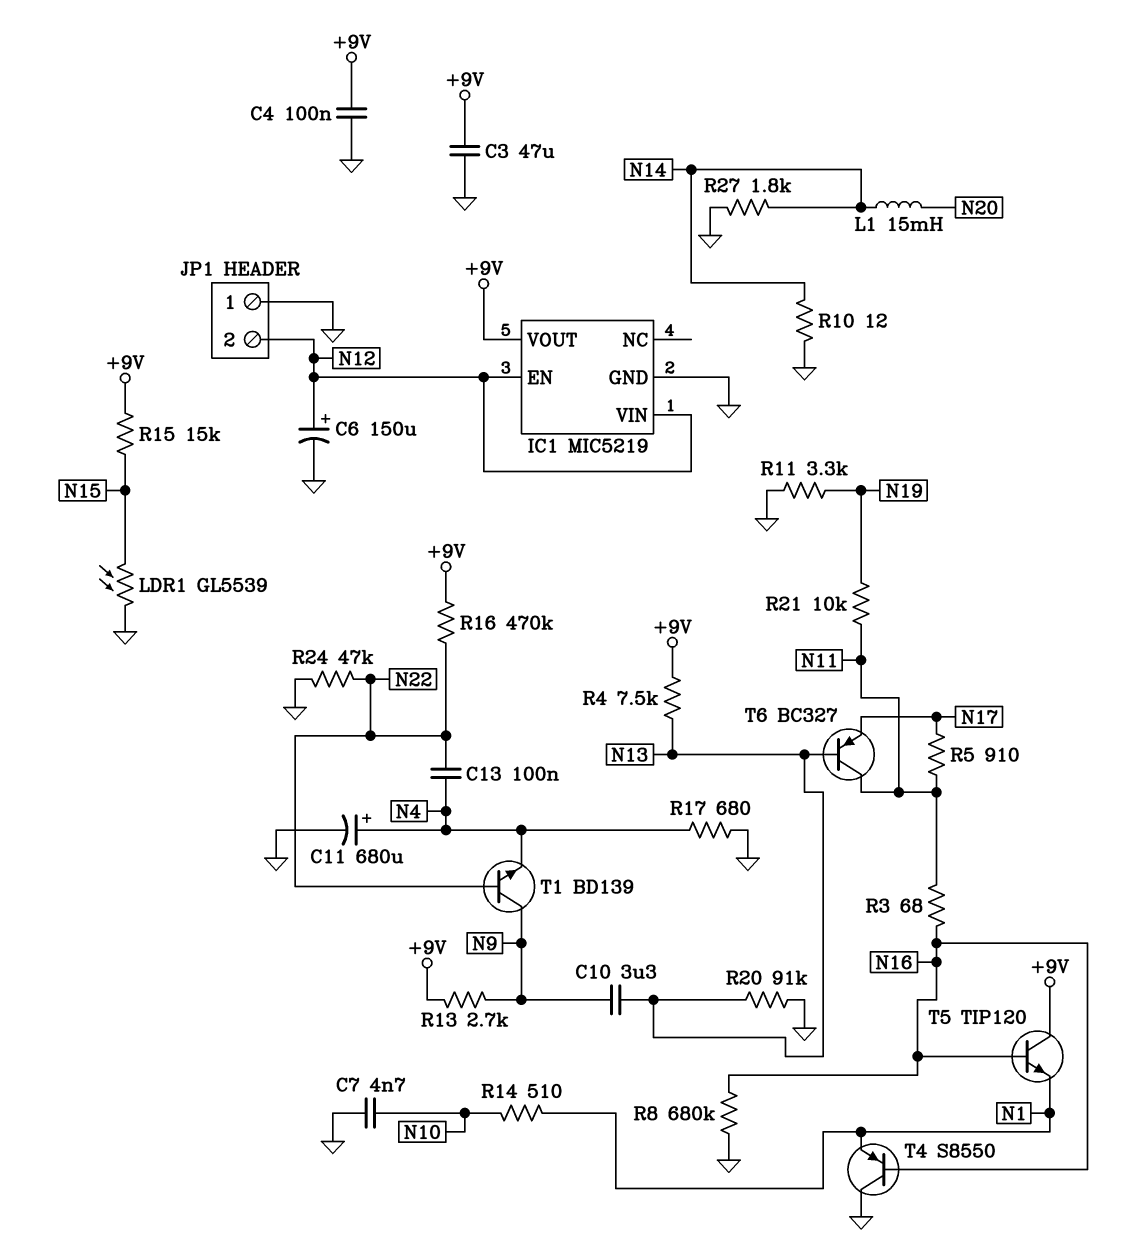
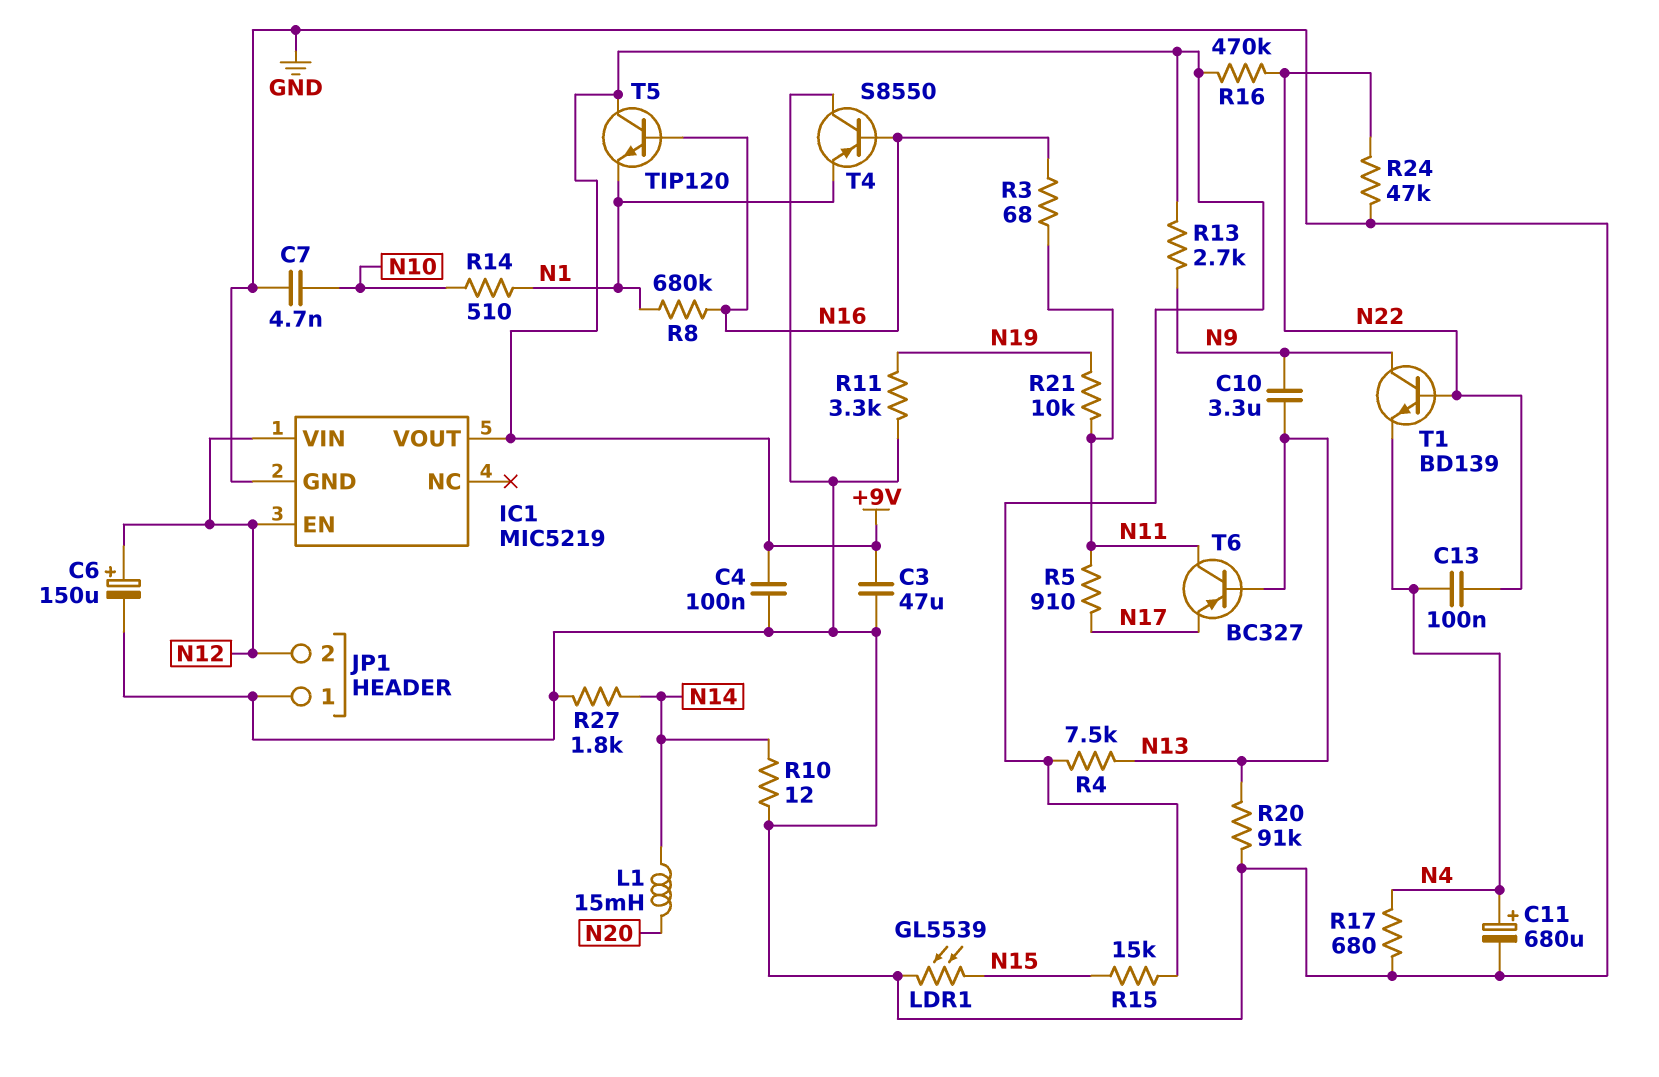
R8: 680k (GND, N16) -> 680k (N1, N16)

